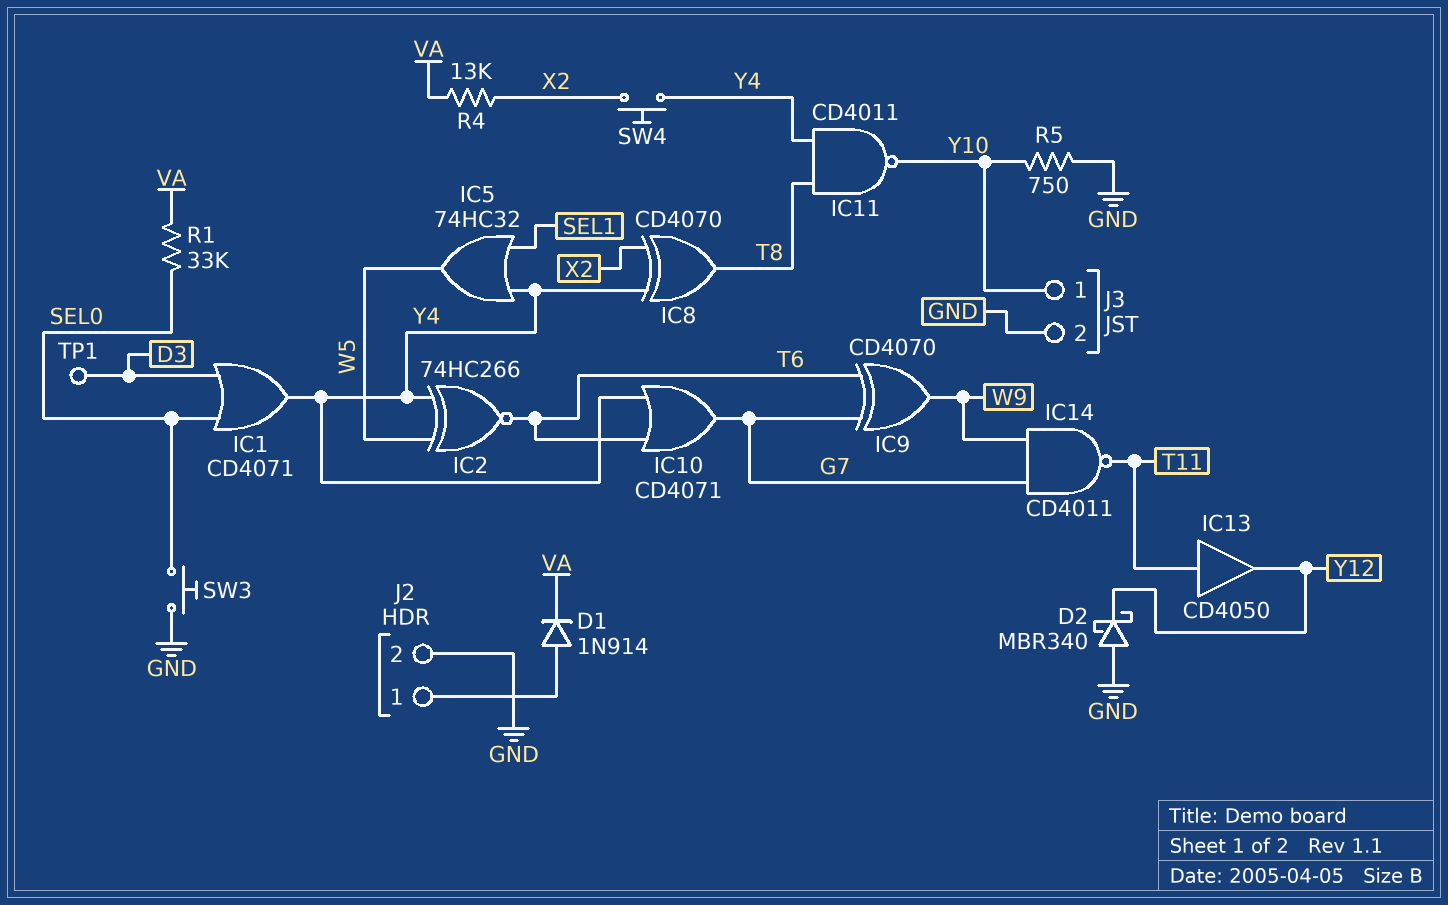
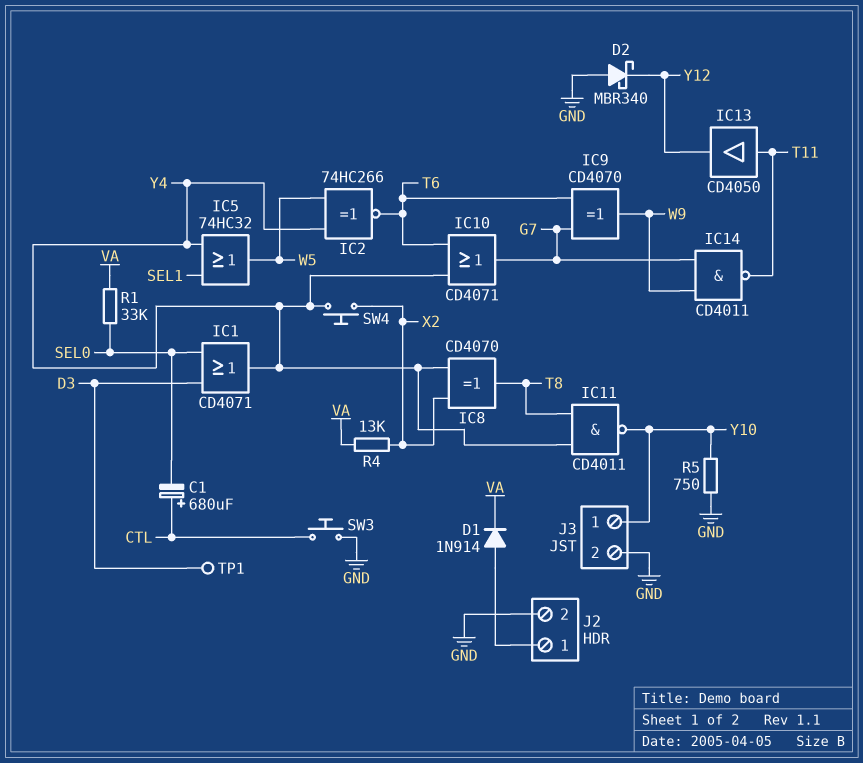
C1: none -> 680uF (plus CTL, minus SEL0)
SW3: button (GND, SEL0) -> button (CTL, GND)

